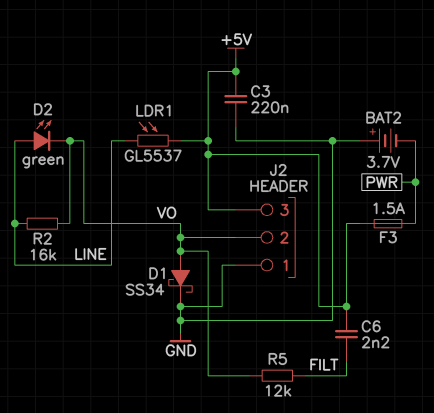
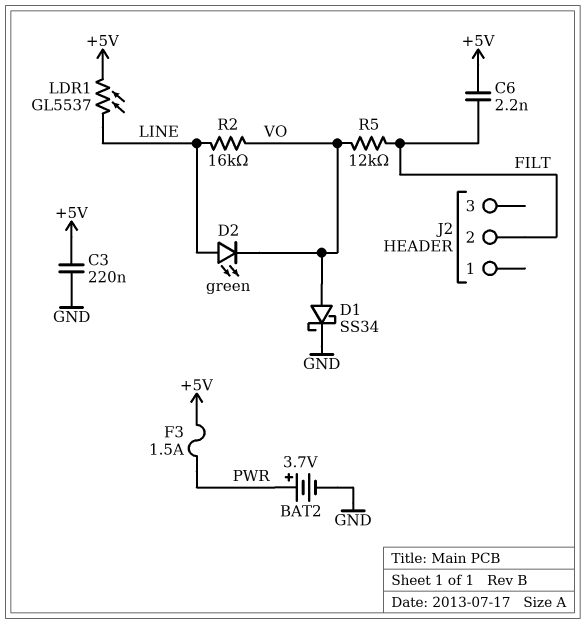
BAT2: 3.7V (plus GND, minus PWR) -> 3.7V (plus PWR, minus GND)
J2 pin 1: GND -> none
J2 pin 2: VO -> FILT
J2 pin 3: +5V -> none

